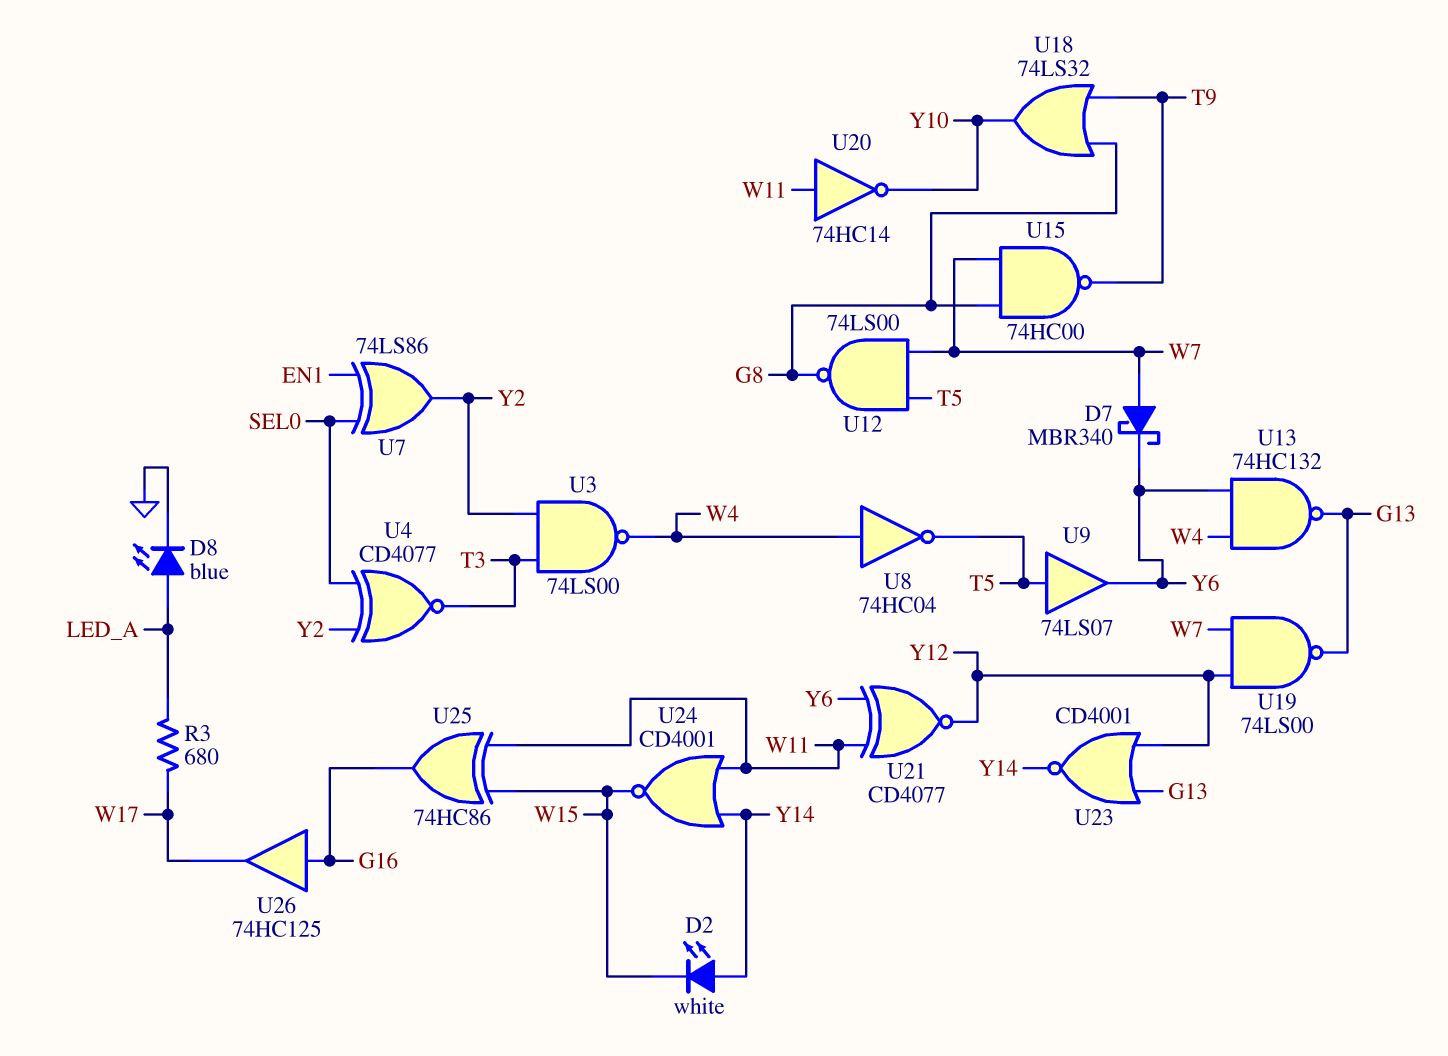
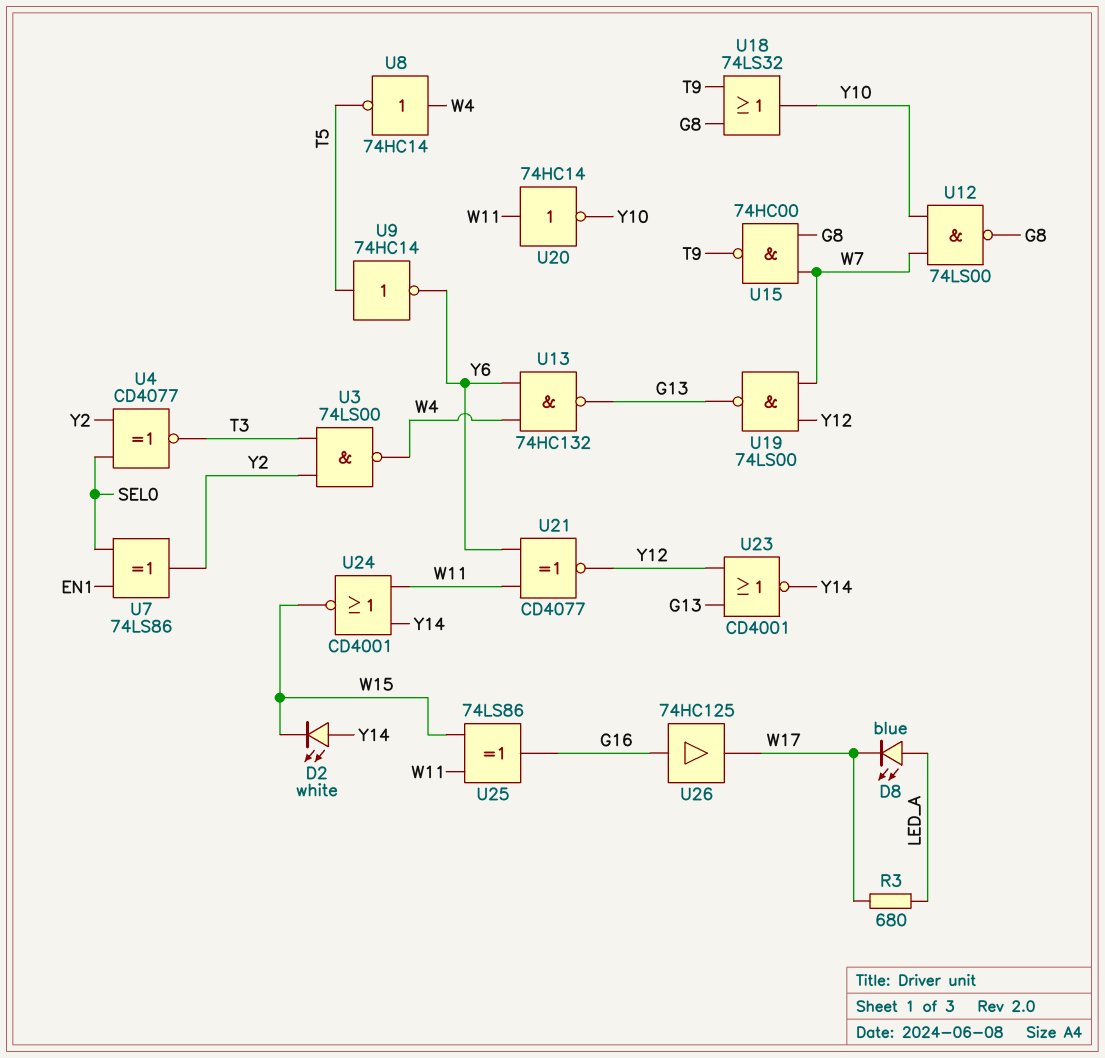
D7: schottky MBR340 (A W7, K Y6) -> none
D8: LED blue (A LED_A, K GND) -> LED blue (A LED_A, K W17)
U8: NOT 74HC04 (in W4, out T5) -> NOT 74HC14 (in W4, out T5)
U9: buffer 74LS07 (in T5, out Y6) -> NOT 74HC14 (in T5, out Y6)
U12: NAND 74LS00 (in T5, in W7, out G8) -> NAND 74LS00 (in W7, in Y10, out G8)
U25: XOR 74HC86 (in W11, in W15, out G16) -> XOR 74LS86 (in W11, in W15, out G16)

